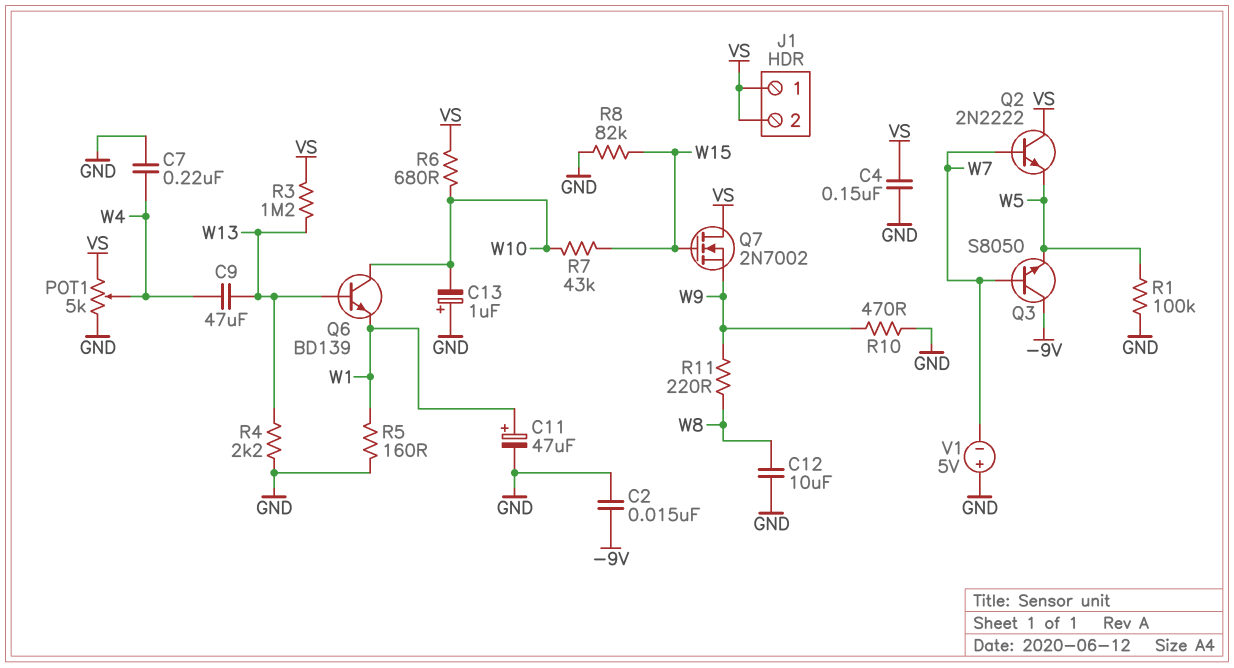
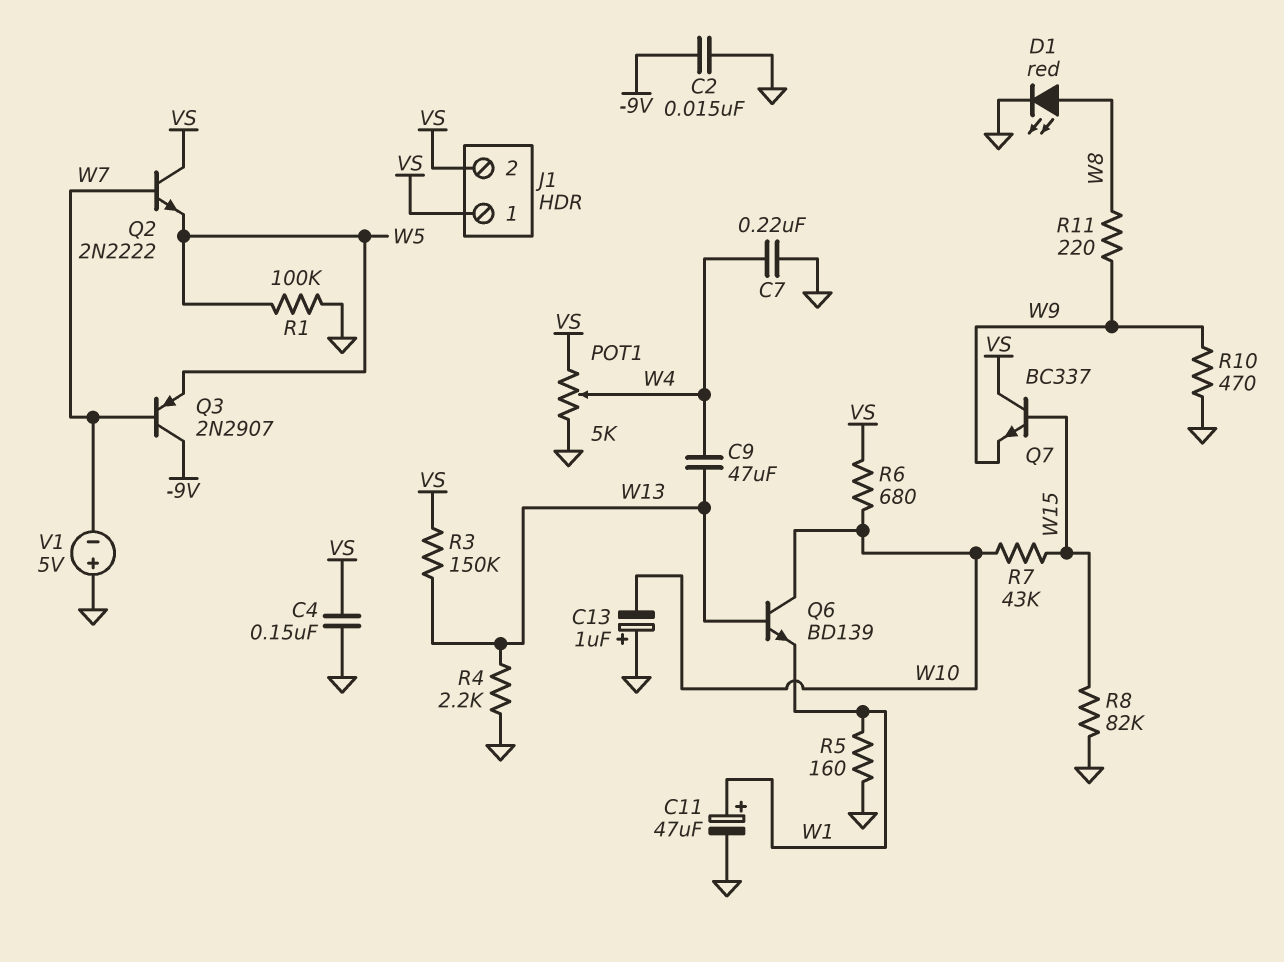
C12: 10uF (GND, W8) -> none
D1: none -> LED red (A W8, K GND)
Q3: NPN S8050 (B W7, C -9V, E W5) -> PNP 2N2907 (B W7, C -9V, E W5)
Q7: NMOS 2N7002 (G W15, D VS, S W9) -> NPN BC337 (B W15, C VS, E W9)
R3: 1.2M (VS, W13) -> 150k (VS, W13)

